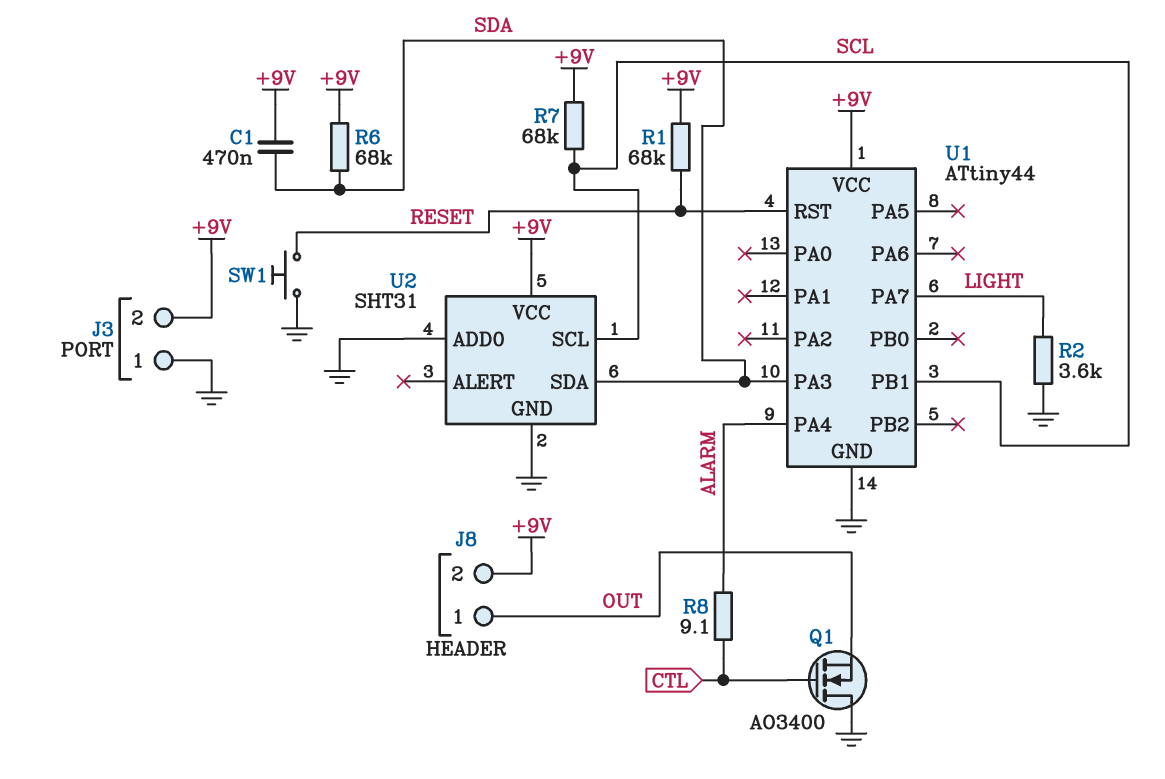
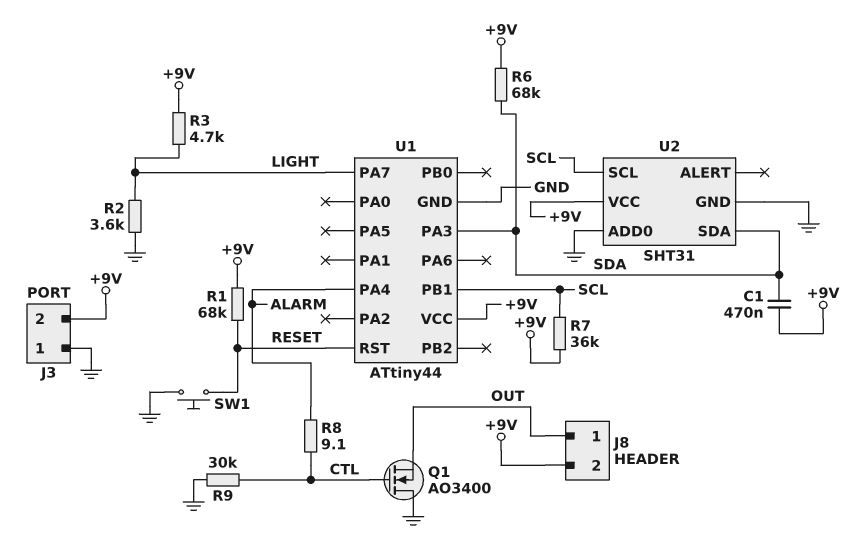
R3: none -> 4.7k (+9V, LIGHT)
R7: 68k (+9V, SCL) -> 36k (+9V, SCL)
R9: none -> 30k (CTL, GND)

